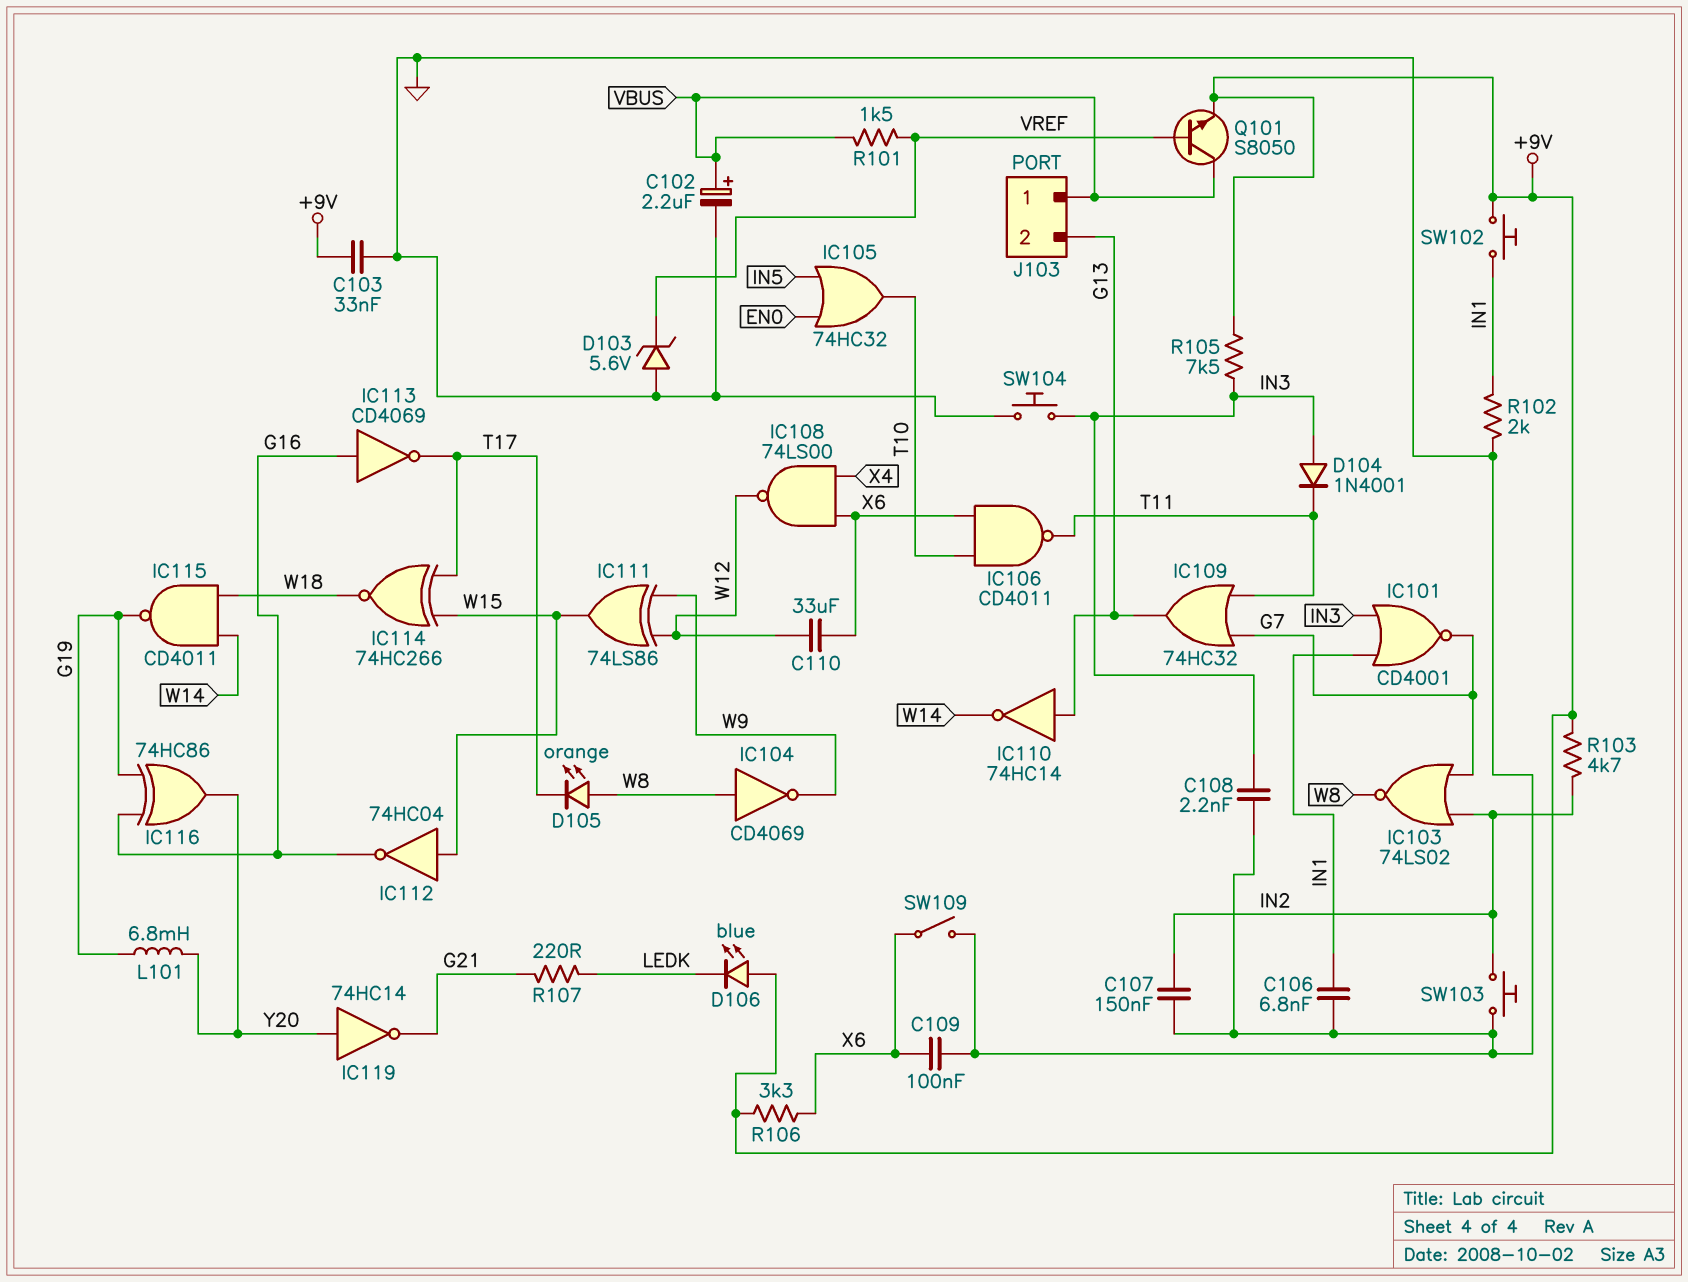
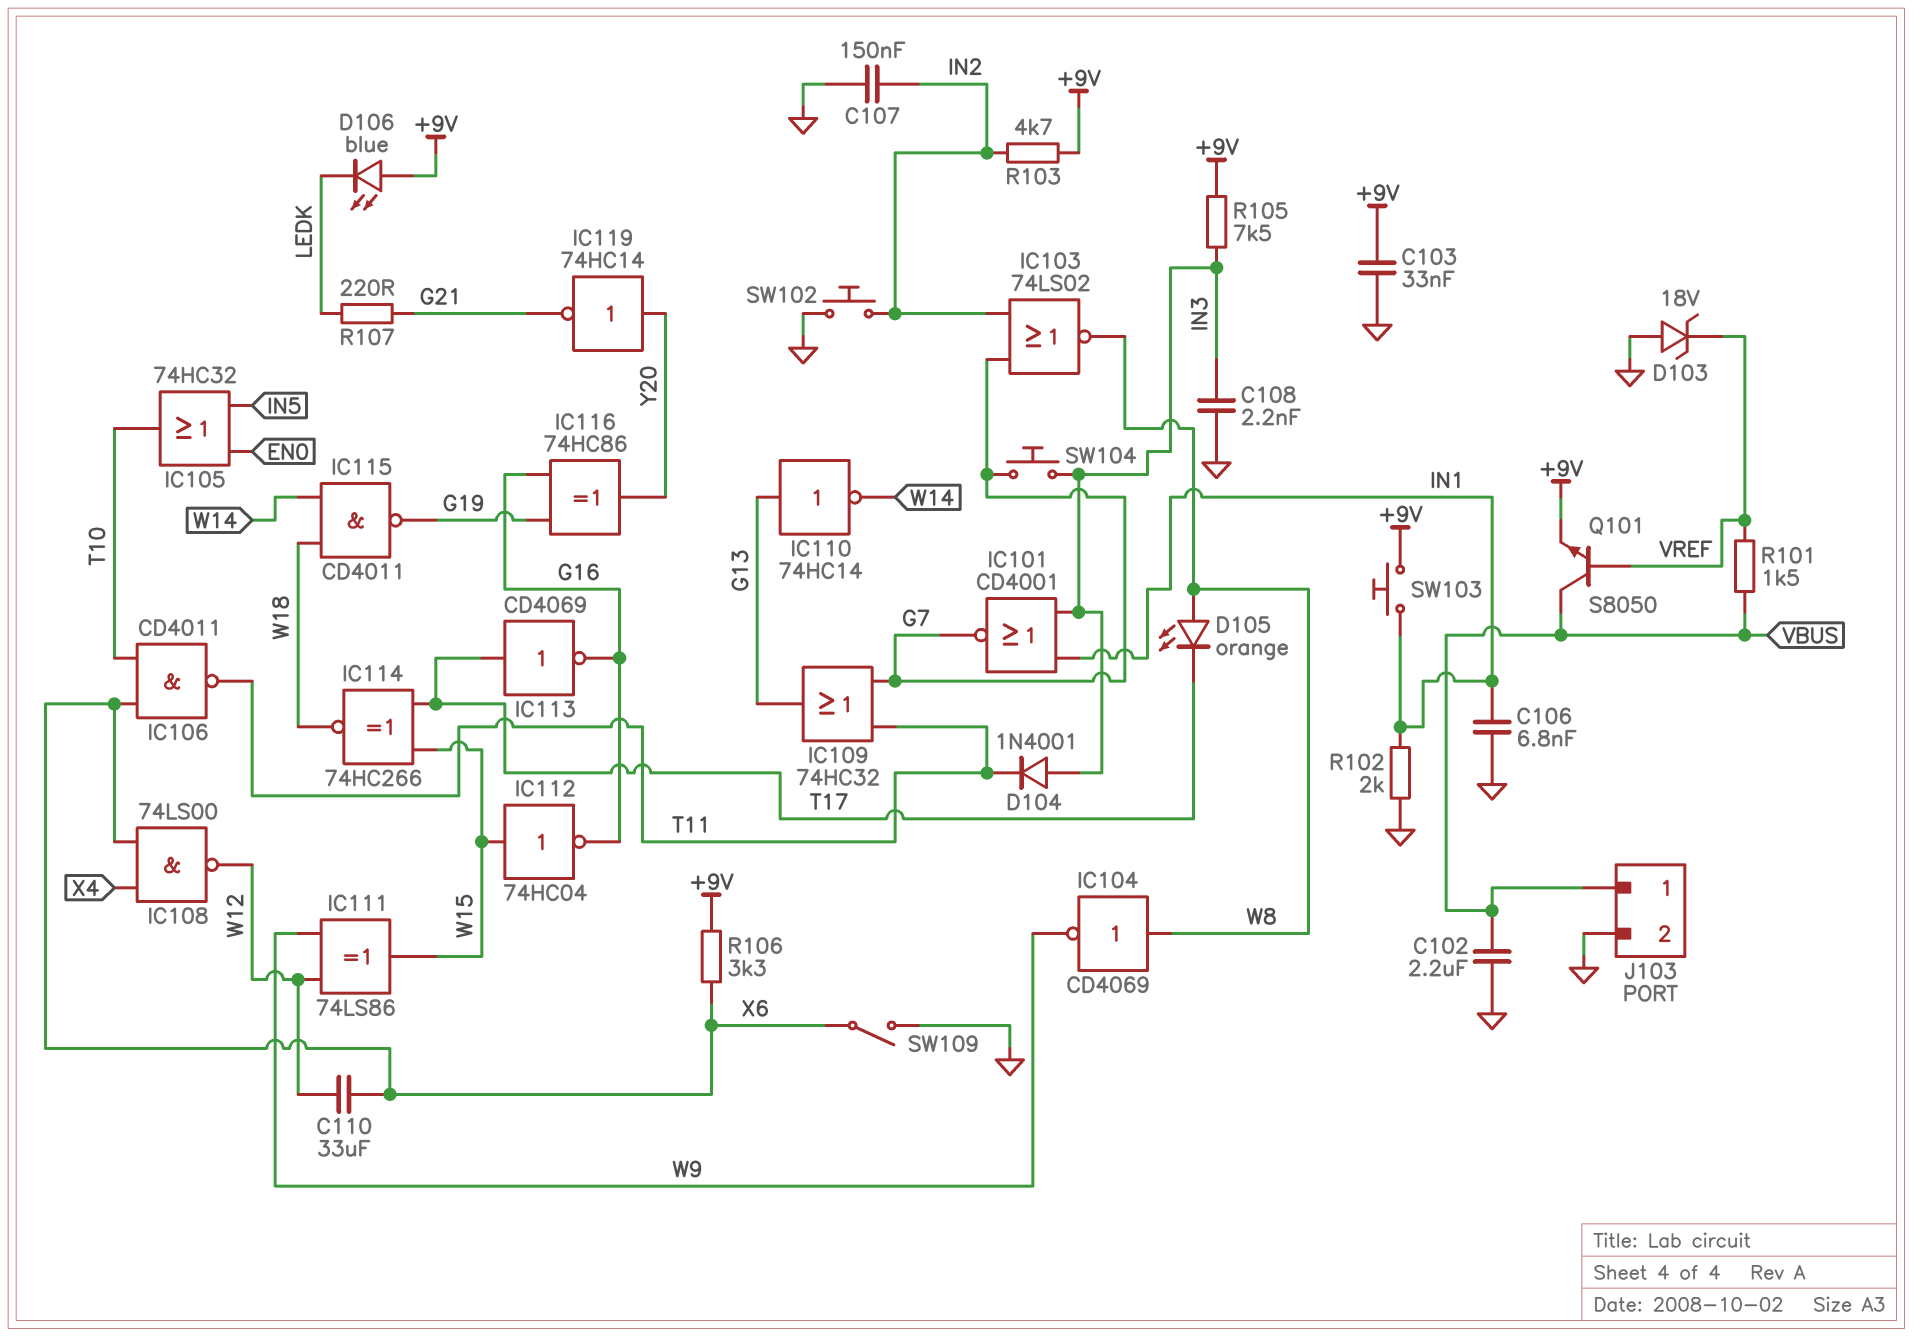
C102: 2.2uF (plus VBUS, minus GND) -> 2.2uF (GND, VBUS)
C109: 100nF (GND, X6) -> none
D103: zener 5.6V (A GND, K VREF) -> zener 18V (A GND, K VREF)
IC113: NOT CD4069 (in G16, out T17) -> NOT CD4069 (in T17, out G16)
J103 pin 2: G13 -> GND
L101: 6.8mH (G19, Y20) -> none
SW102: button (+9V, IN1) -> button (GND, IN2)
SW103: button (GND, IN2) -> button (+9V, IN1)
SW104: button (GND, IN3) -> button (G7, IN3)

